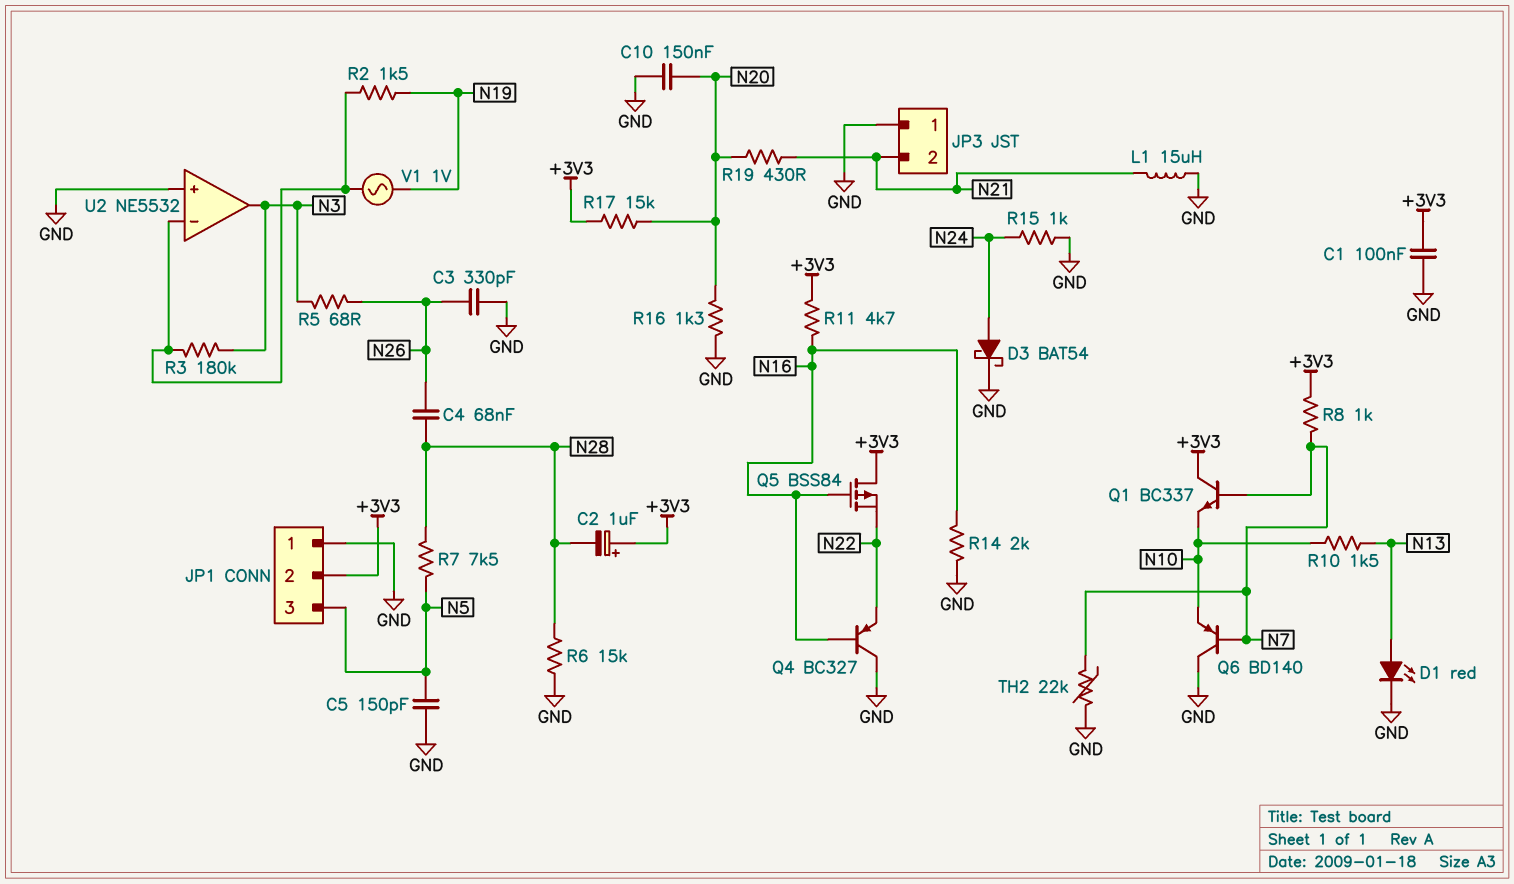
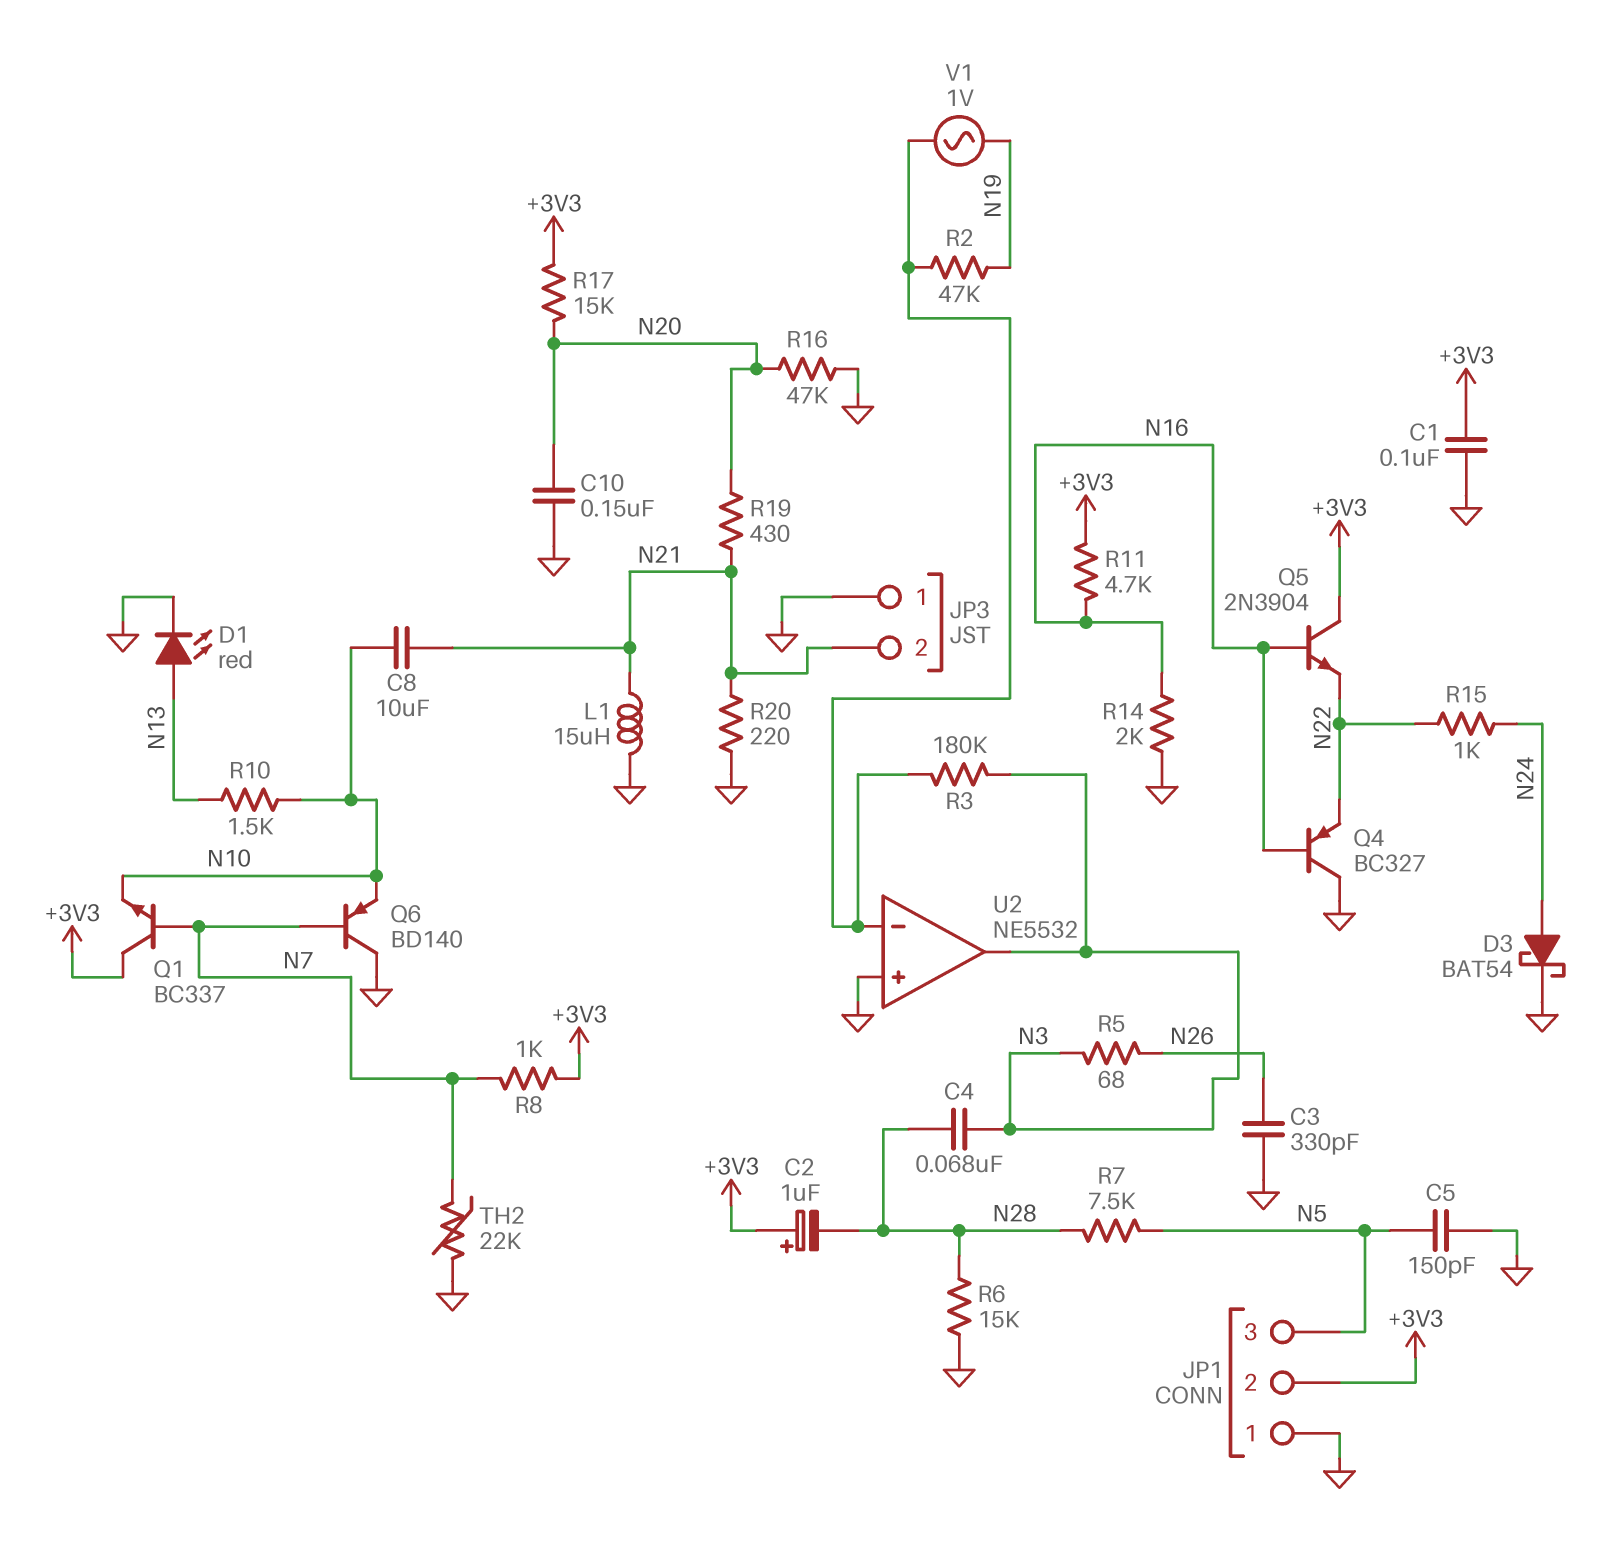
C4: 68nF (N26, N28) -> 68nF (N3, N28)
C8: none -> 10uF (N10, N21)
Q5: PMOS BSS84 (G N16, D +3V3, S N22) -> NPN 2N3904 (B N16, C +3V3, E N22)
R2: 1.5k (N19, U2/in-) -> 47k (N19, U2/in-)
R15: 1k (GND, N24) -> 1k (N22, N24)
R16: 1.3k (GND, N20) -> 47k (GND, N20)
R20: none -> 220 (GND, N21)

